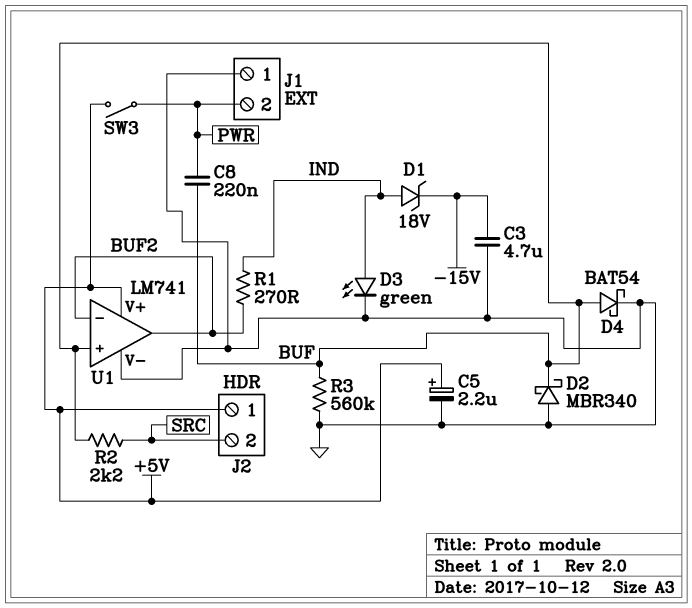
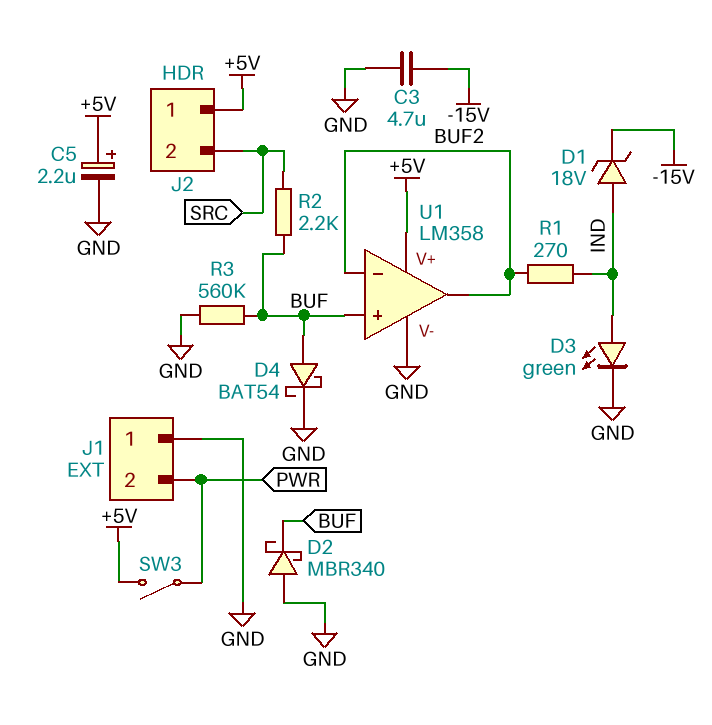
C8: 220nF (BUF, PWR) -> none
U1: LM741 -> LM358

